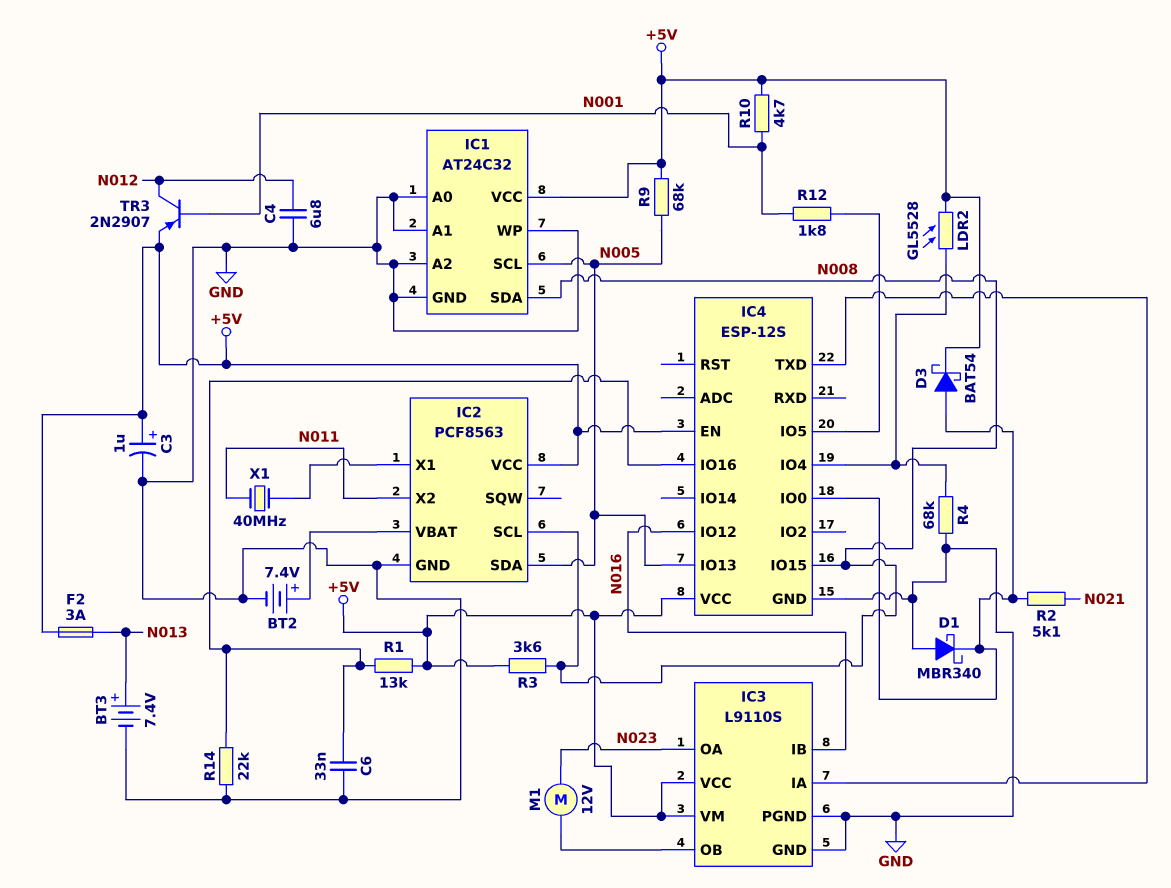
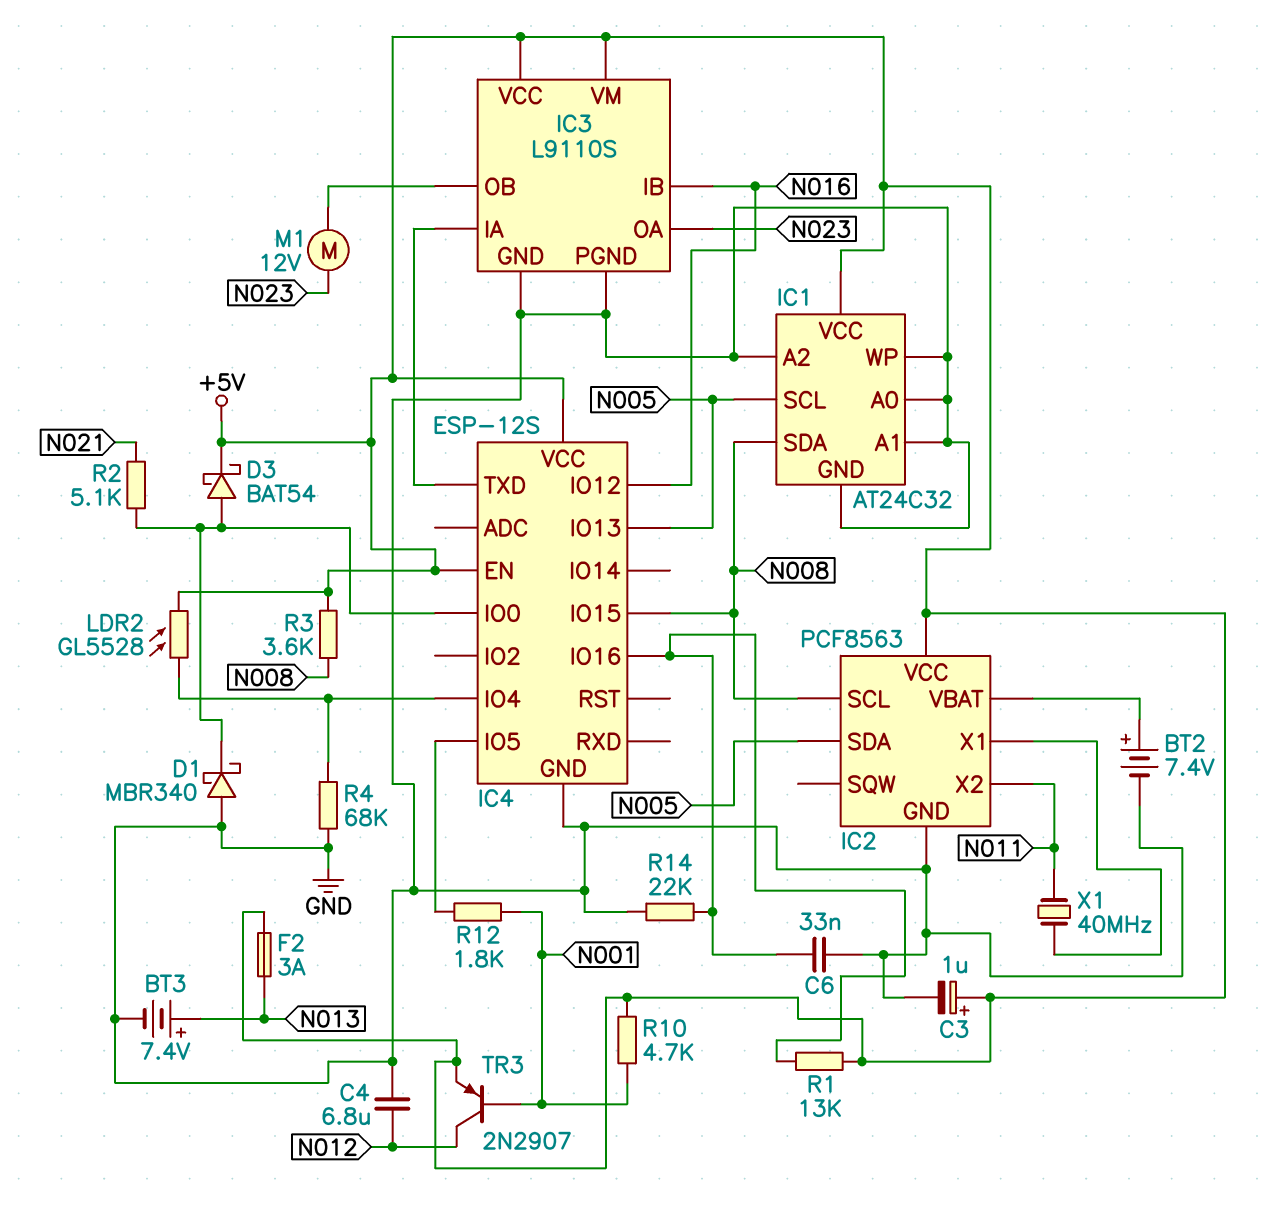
R9: 68k (+5V, N005) -> none

